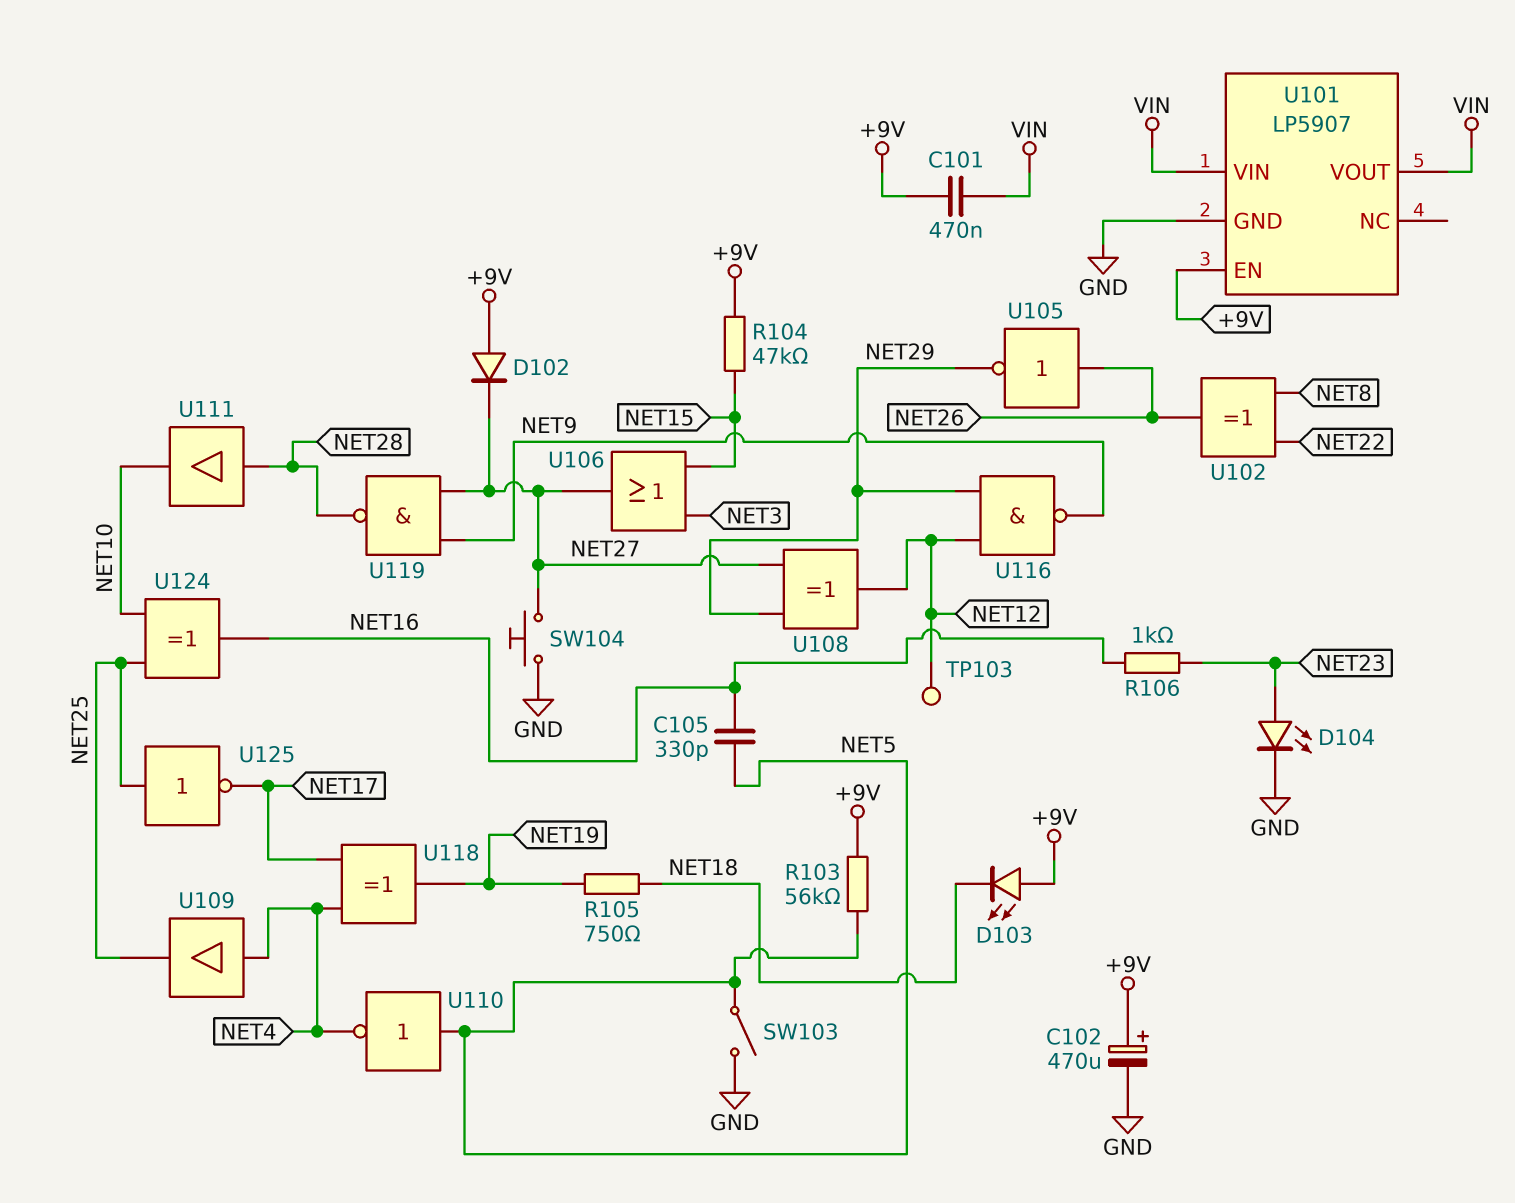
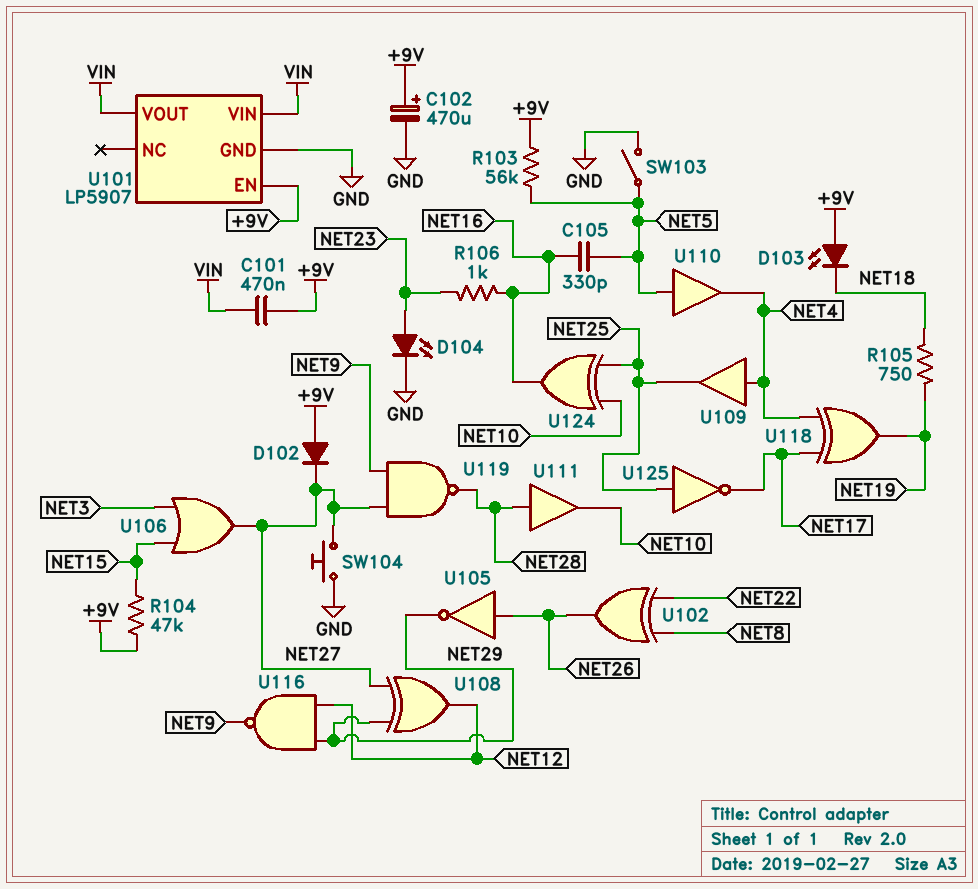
TP103: test point (NET12) -> none
U110: NOT (in NET5, out NET4) -> buffer (in NET5, out NET4)

